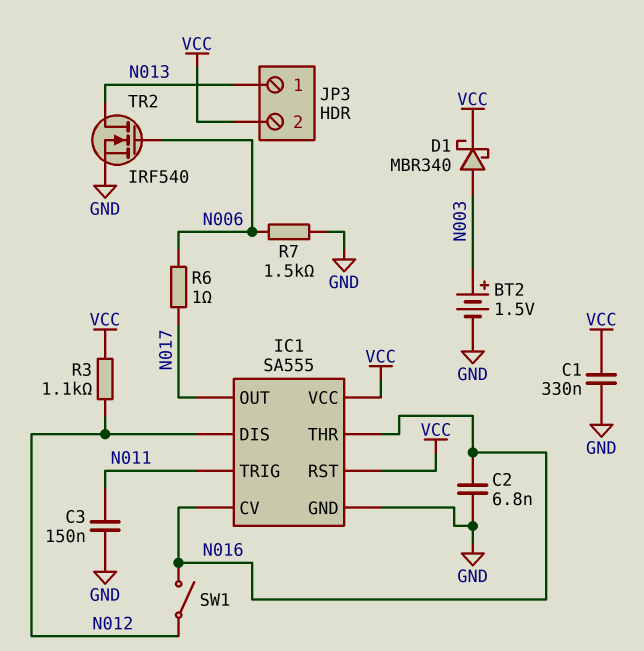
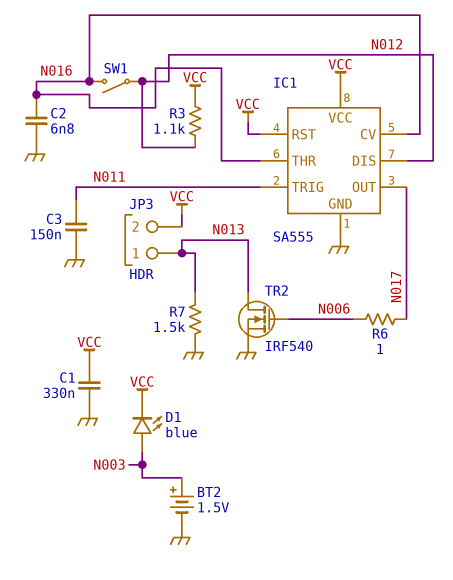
D1: schottky MBR340 (A N003, K VCC) -> LED blue (A N003, K VCC)
R7: 1.5k (GND, N006) -> 1.5k (GND, N013)

